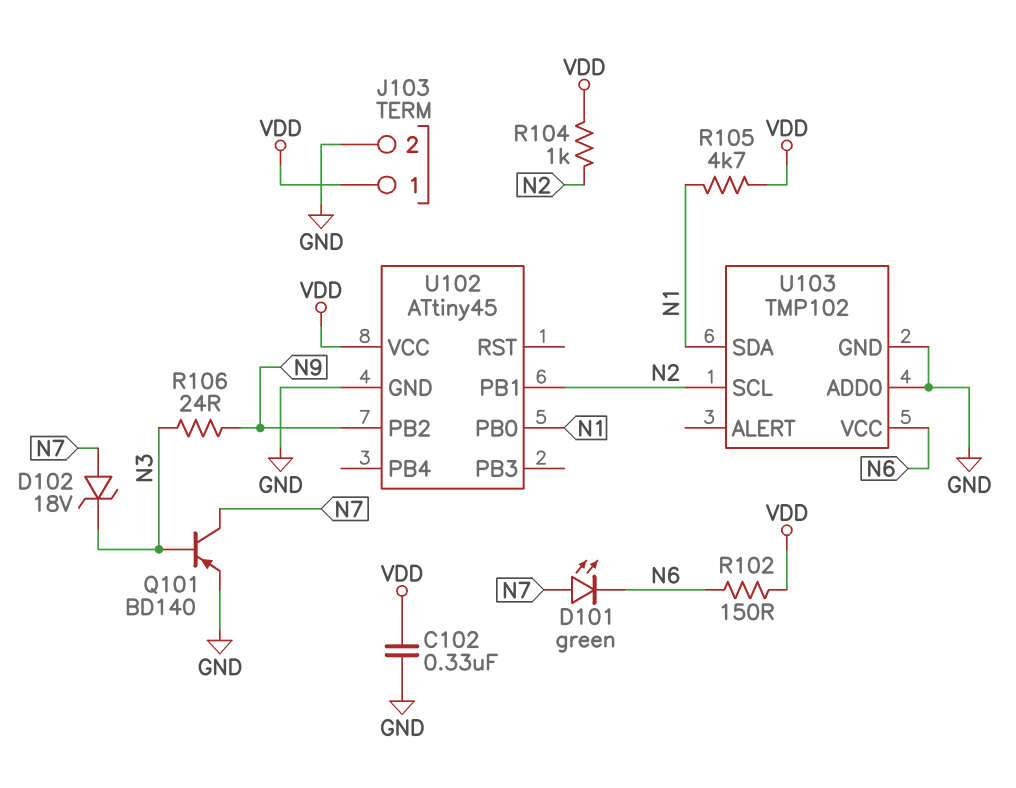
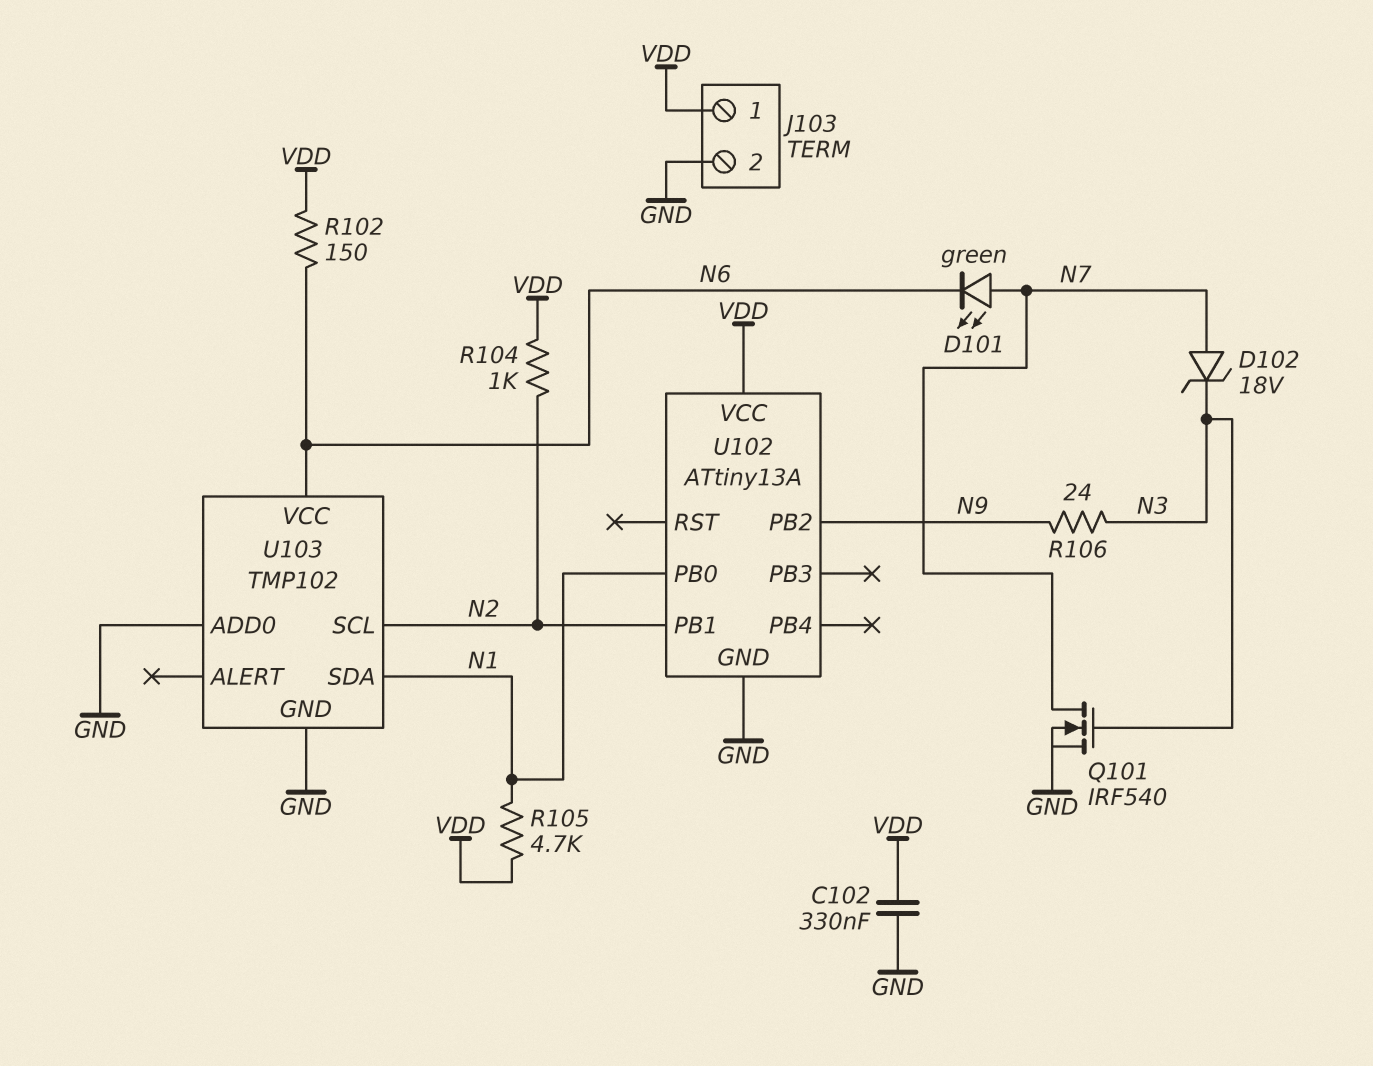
Q101: PNP BD140 (B N3, C N7, E GND) -> NMOS IRF540 (G N3, D N7, S GND)
U102: ATtiny45 -> ATtiny13A

